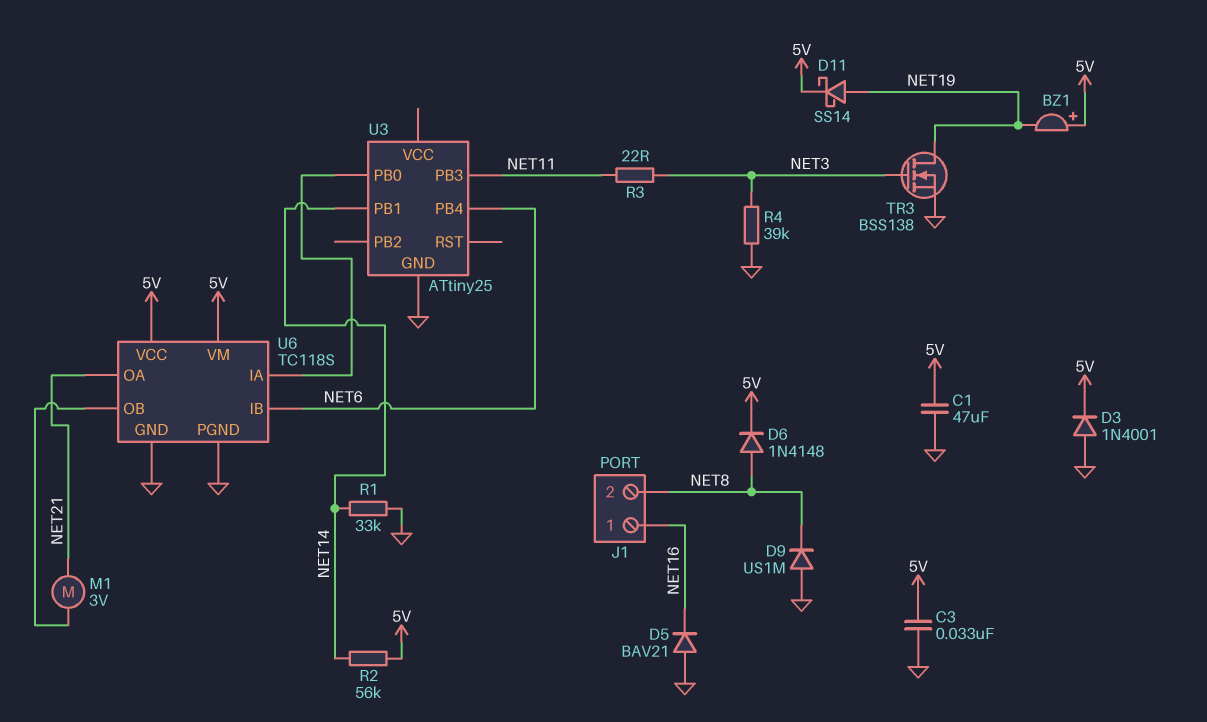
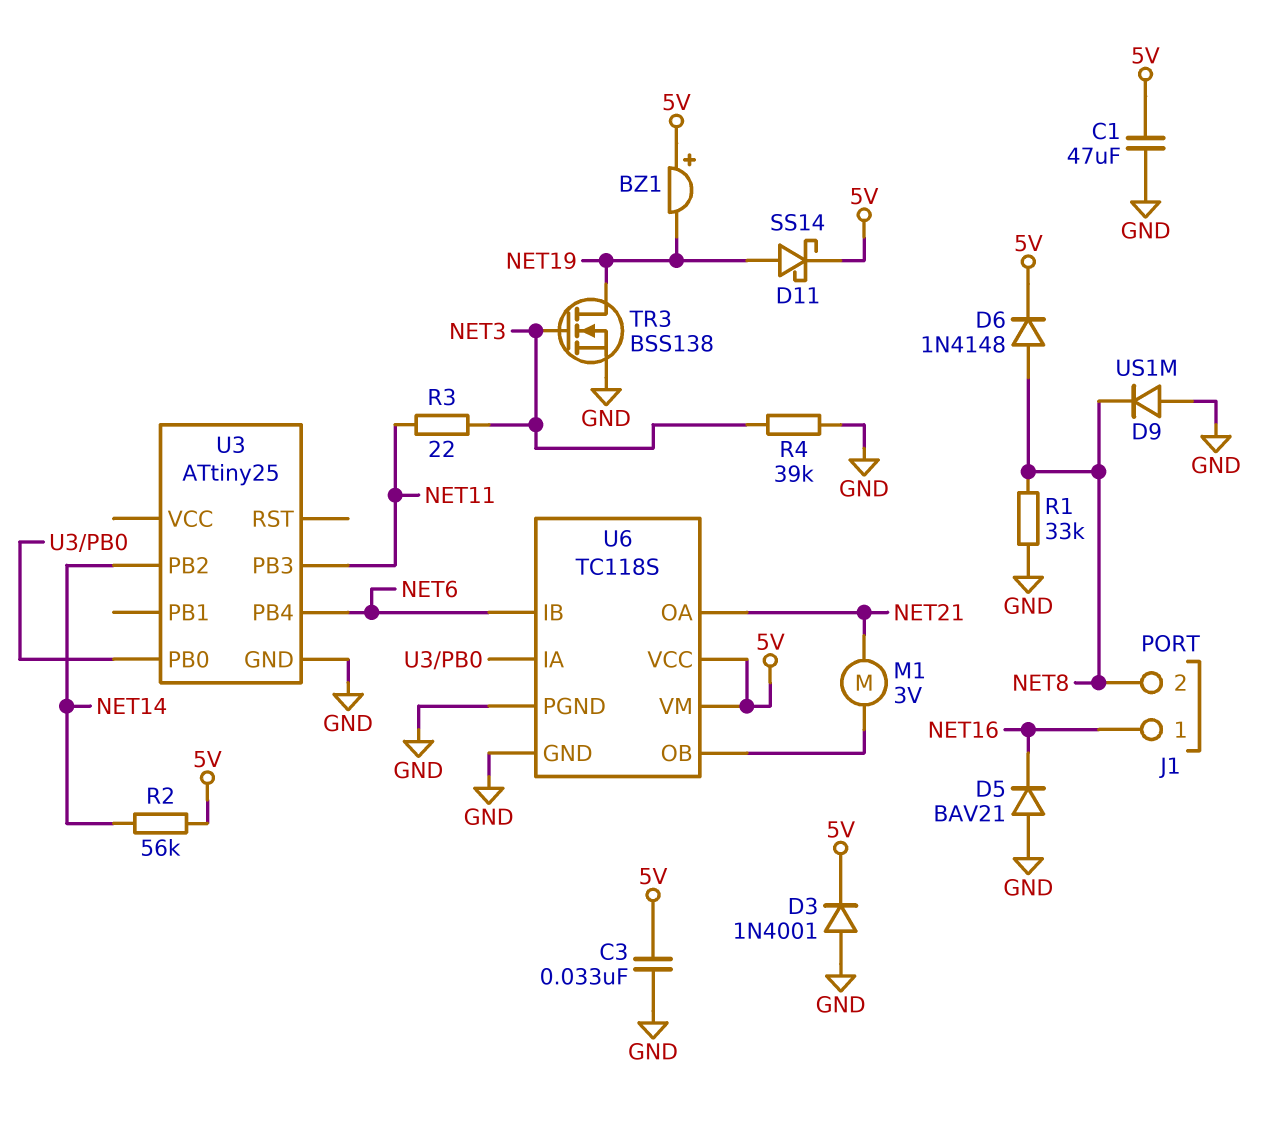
R1: 33k (GND, NET14) -> 33k (GND, NET8)
U3 pin PB1: NET14 -> none
U3 pin PB2: none -> NET14

